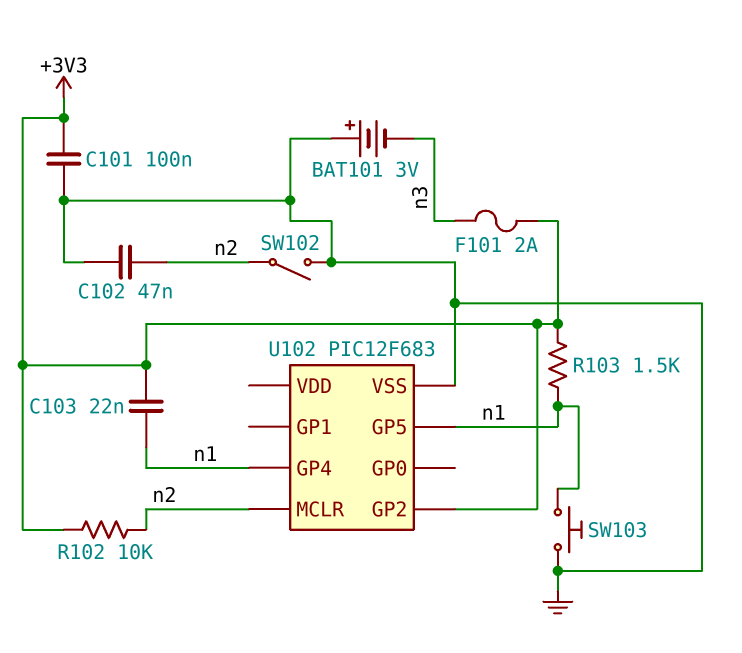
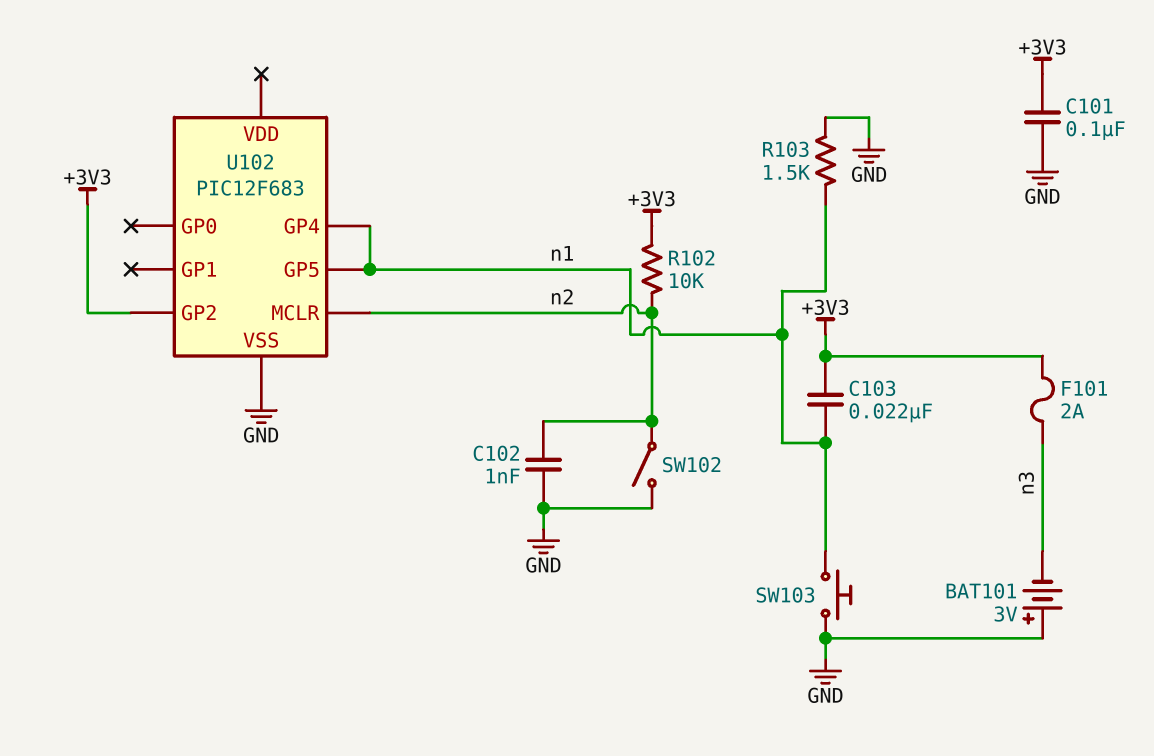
C102: 47nF (GND, n2) -> 1nF (GND, n2)
R103: 1.5k (+3V3, n1) -> 1.5k (GND, n1)

